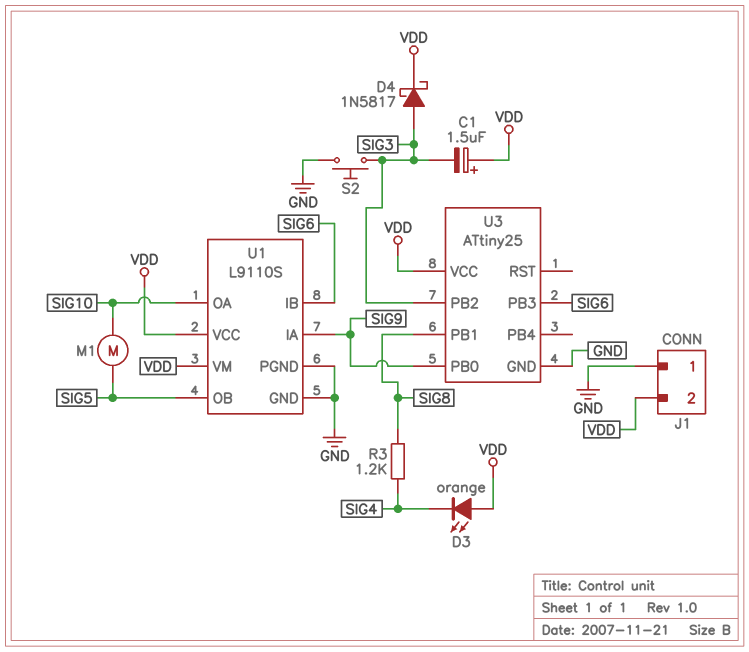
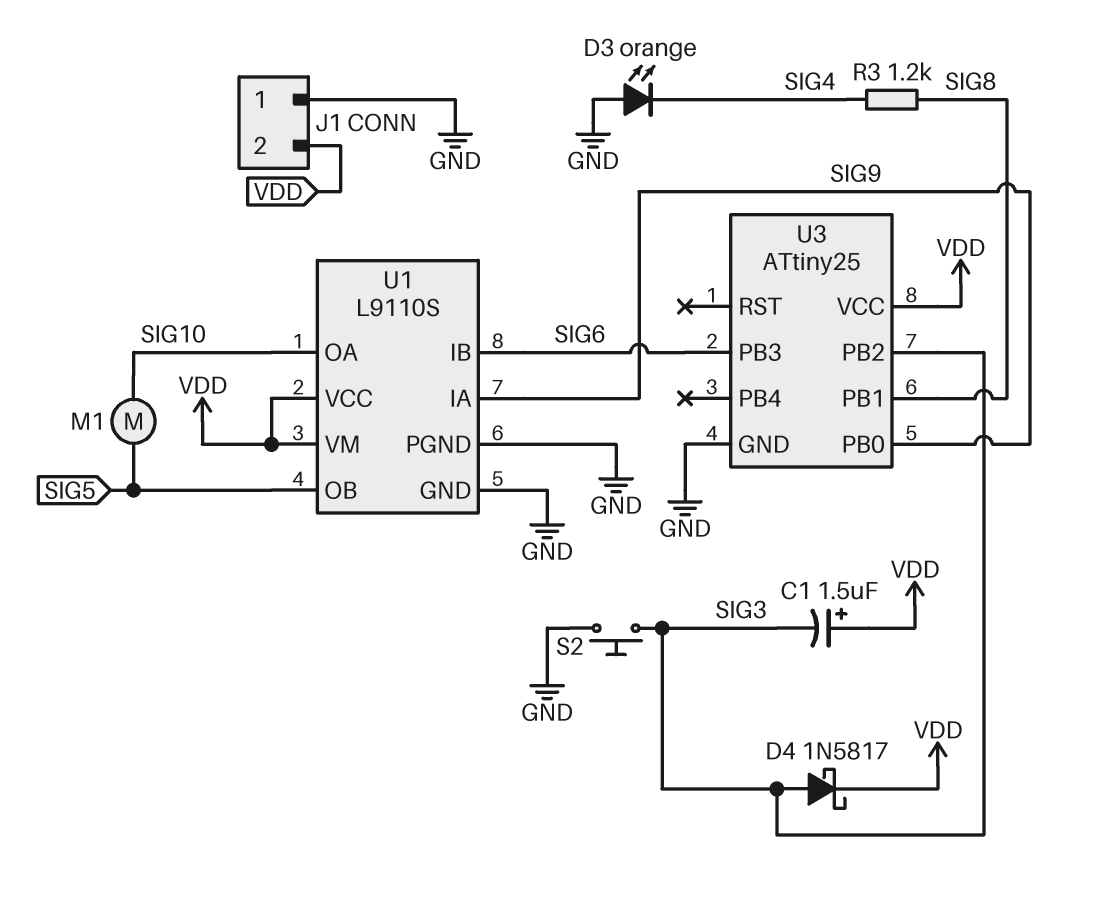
D3: LED orange (A VDD, K SIG4) -> LED orange (A GND, K SIG4)

